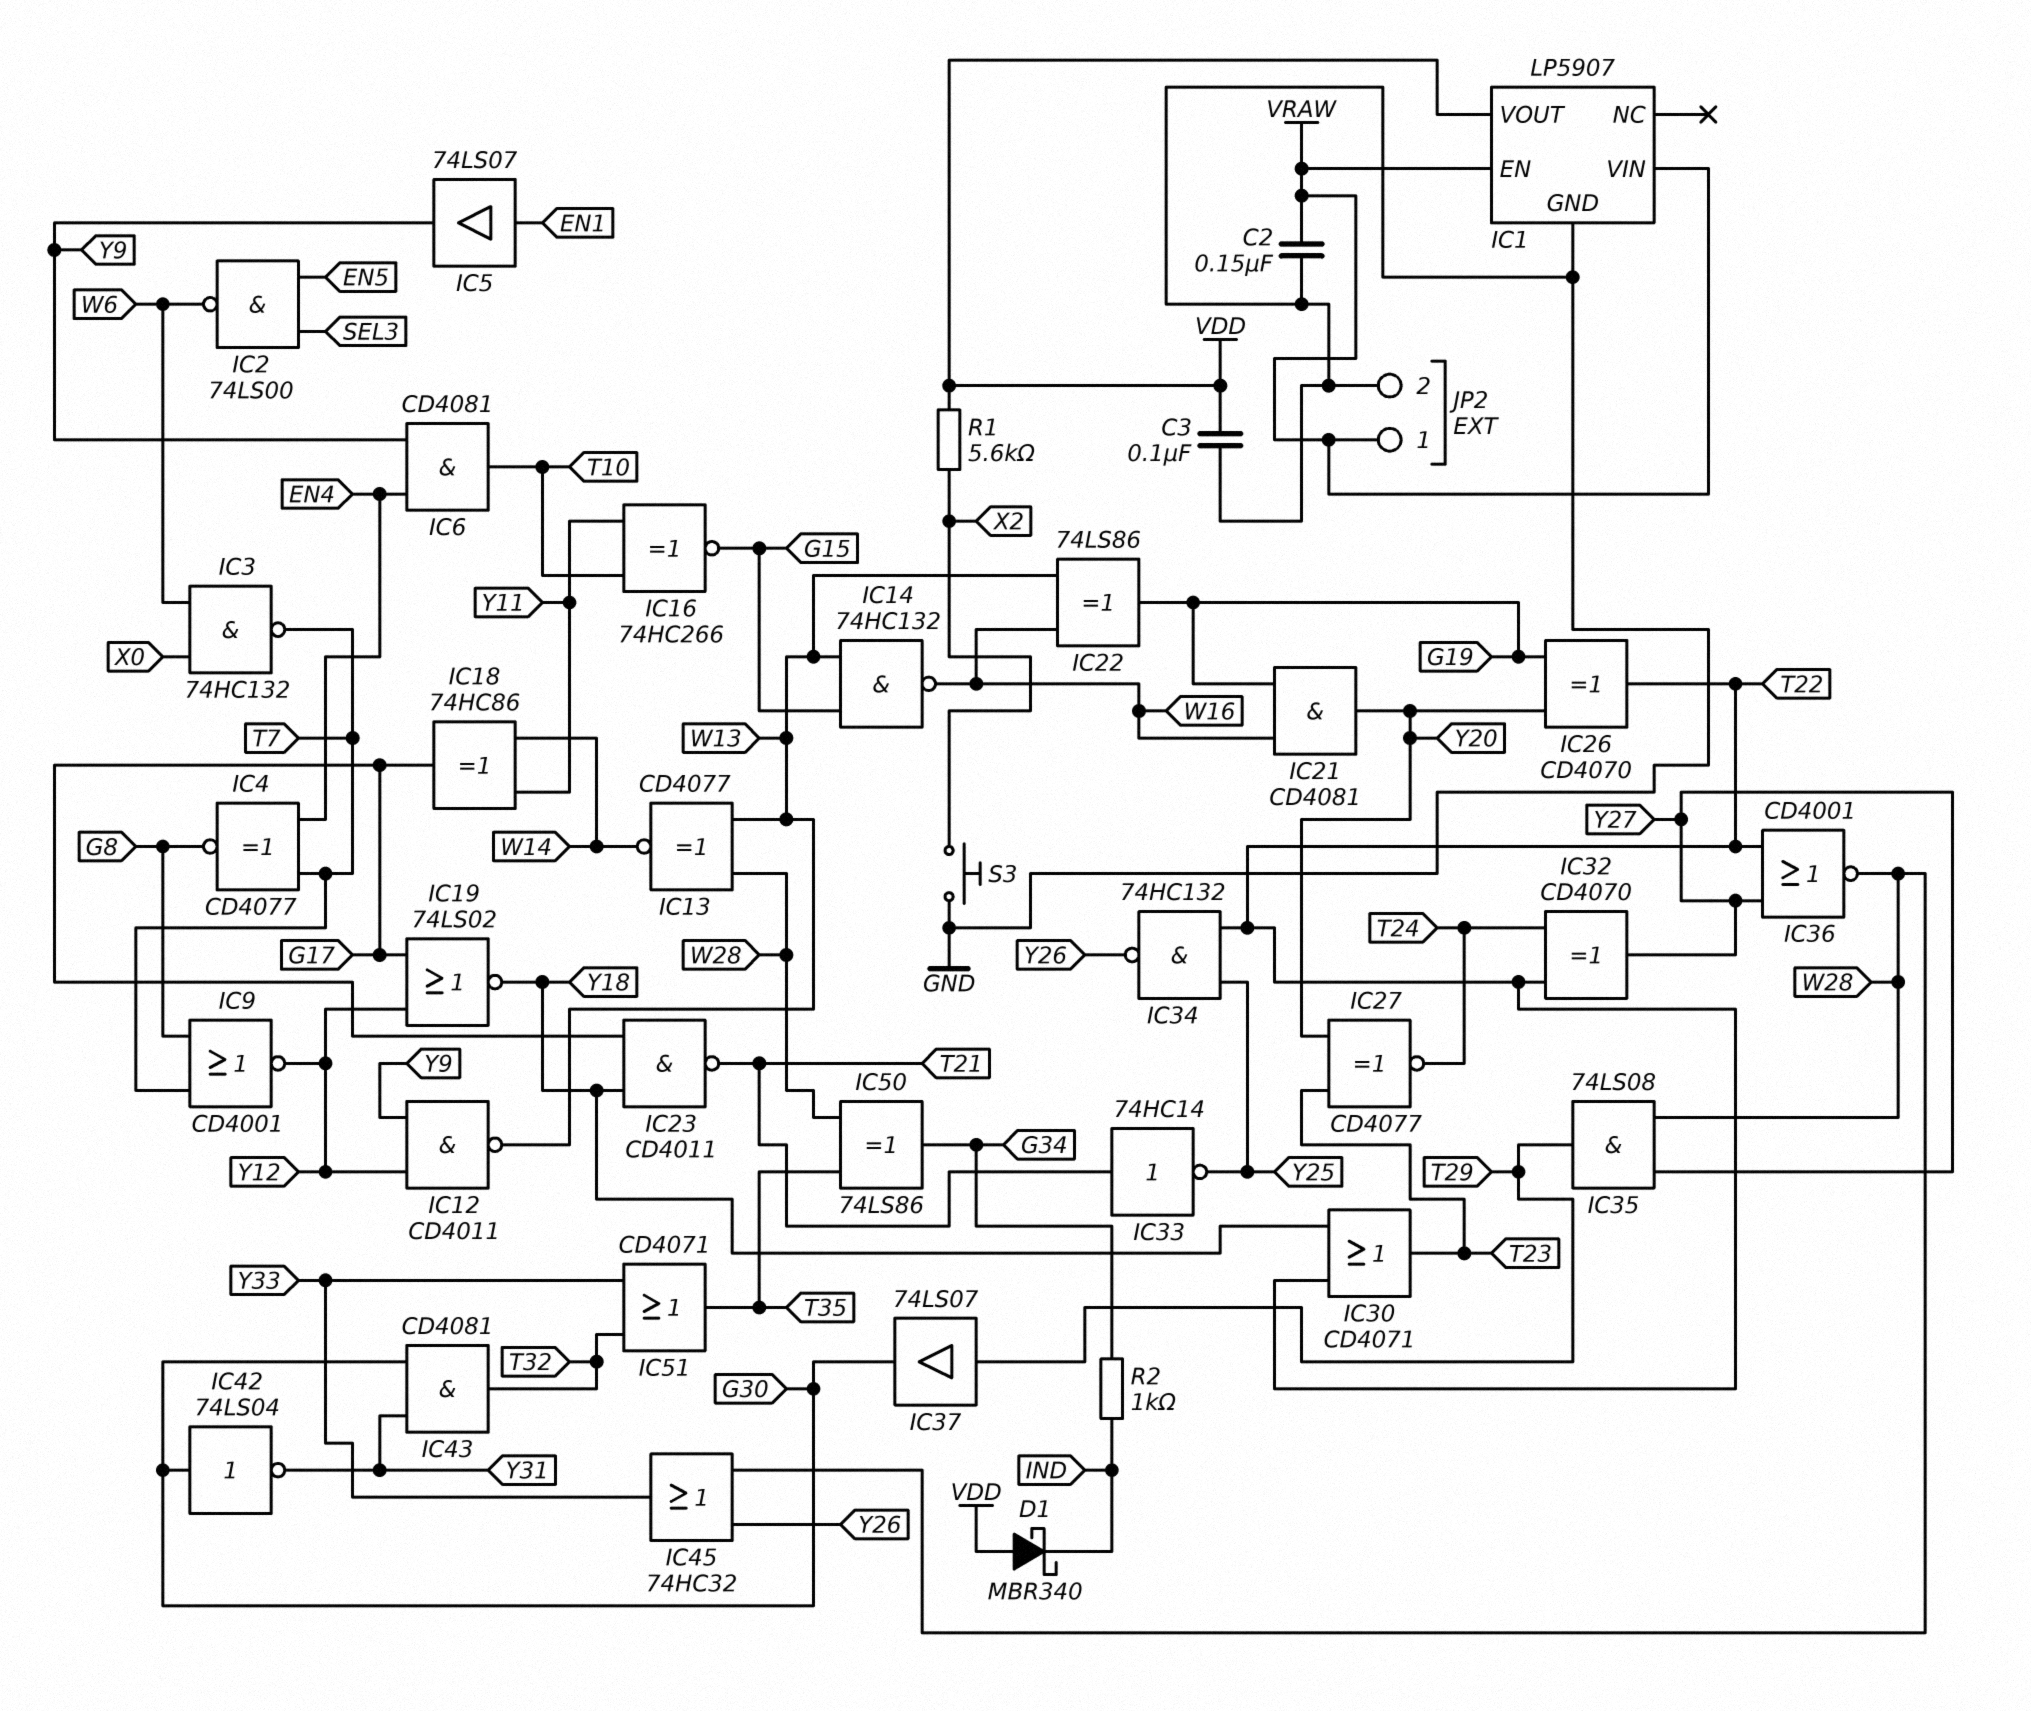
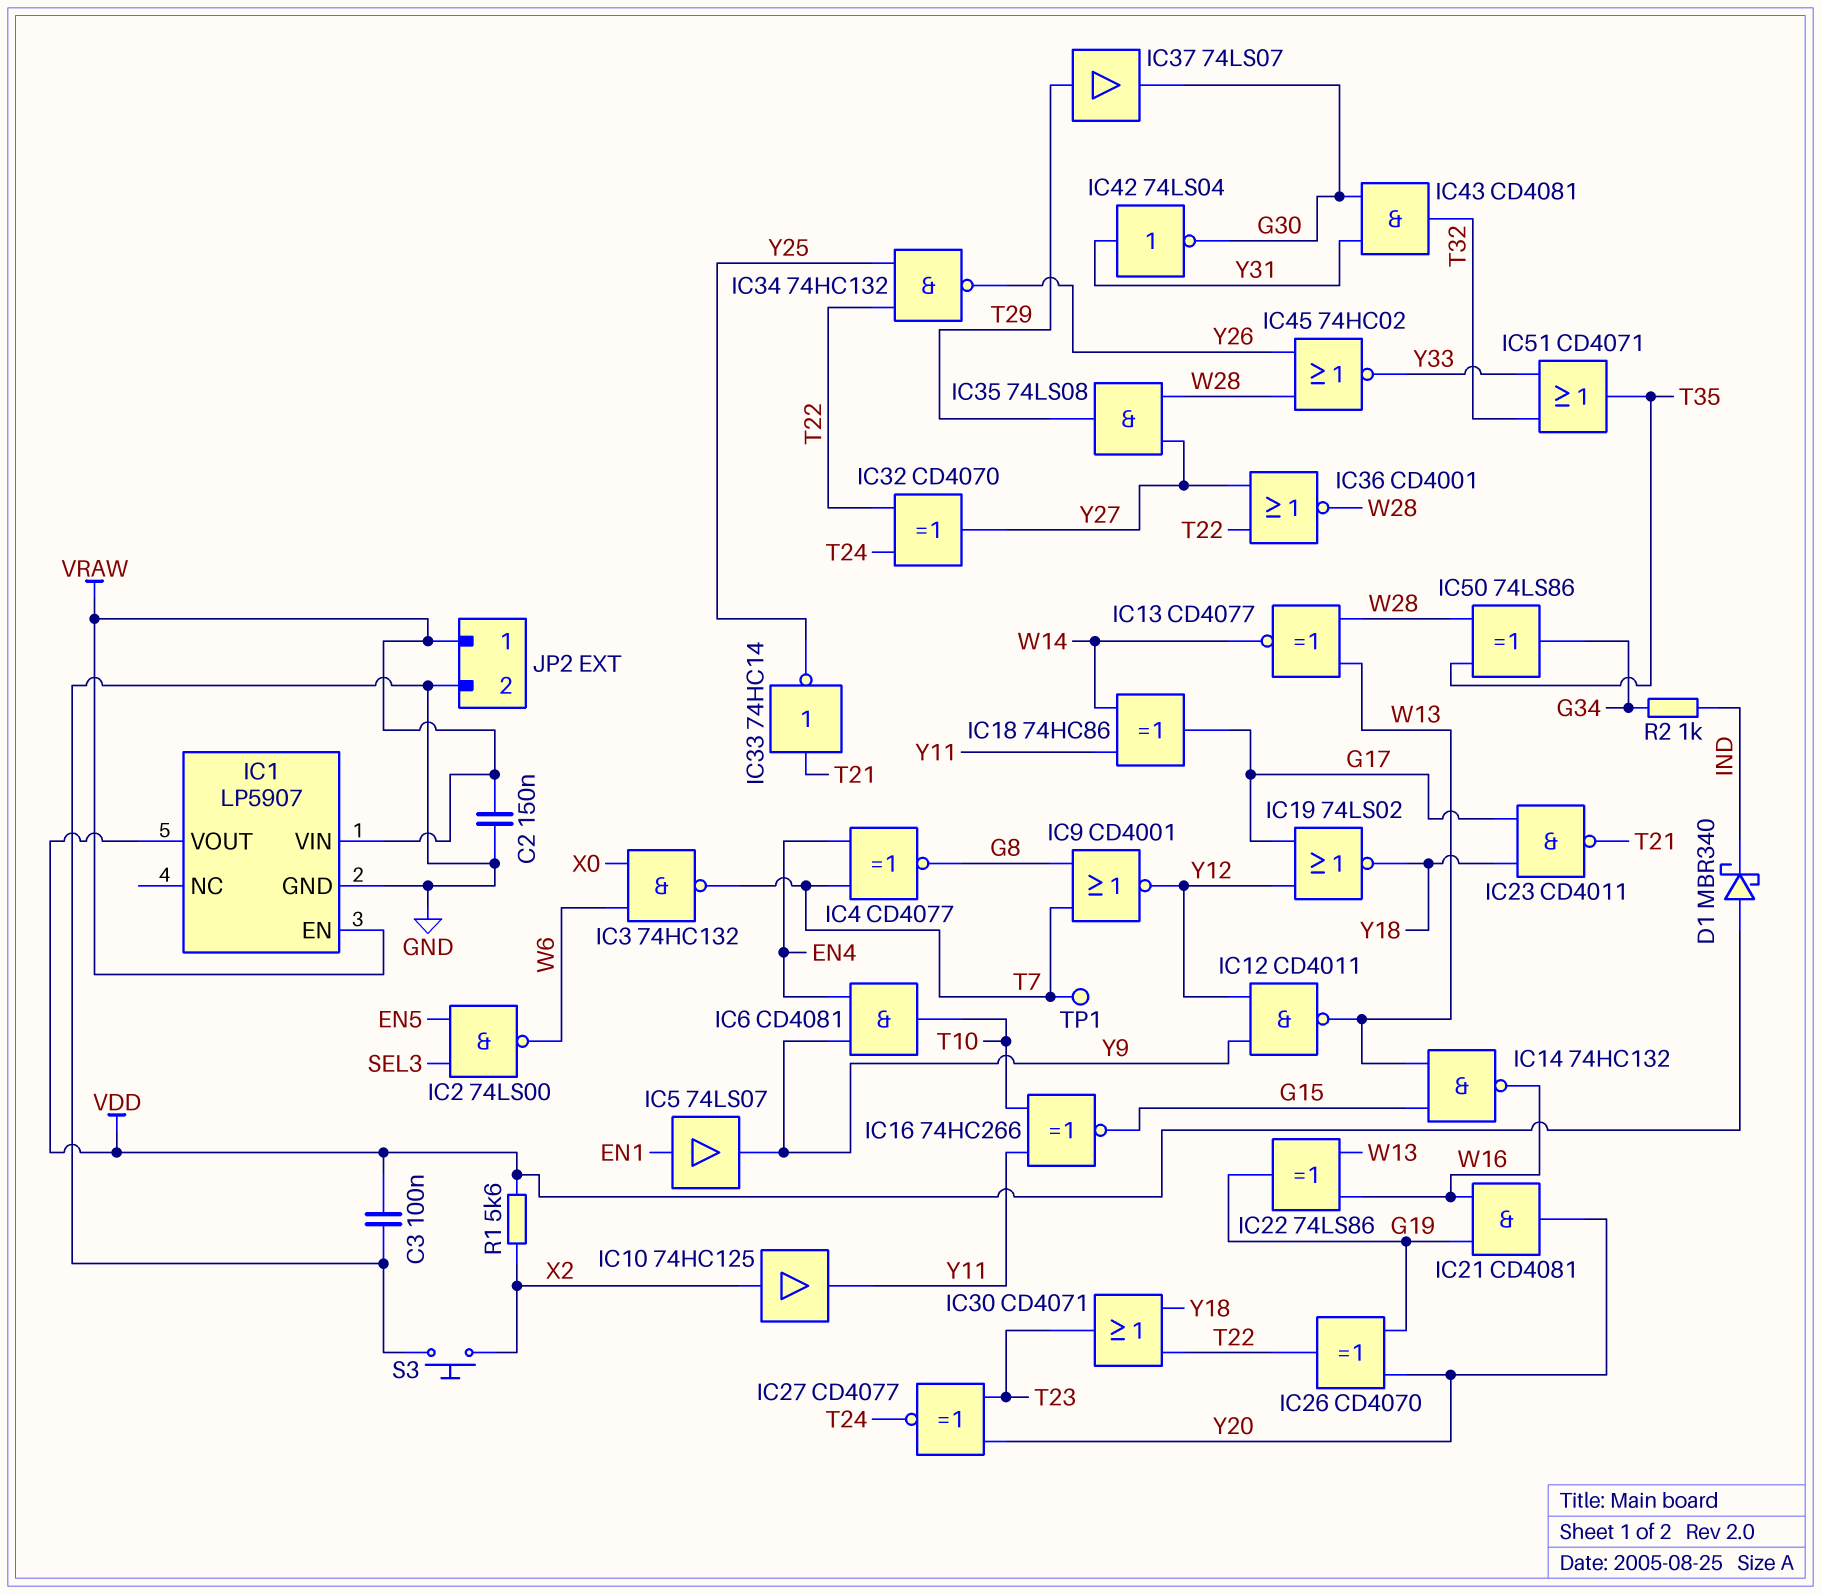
IC10: none -> buffer 74HC125 (in X2, out Y11)
IC42: NOT 74LS04 (in G30, out Y31) -> NOT 74LS04 (in Y31, out G30)
IC45: OR 74HC32 (in W28, in Y26, out Y33) -> NOR 74HC02 (in W28, in Y26, out Y33)
TP1: none -> test point (T7)

